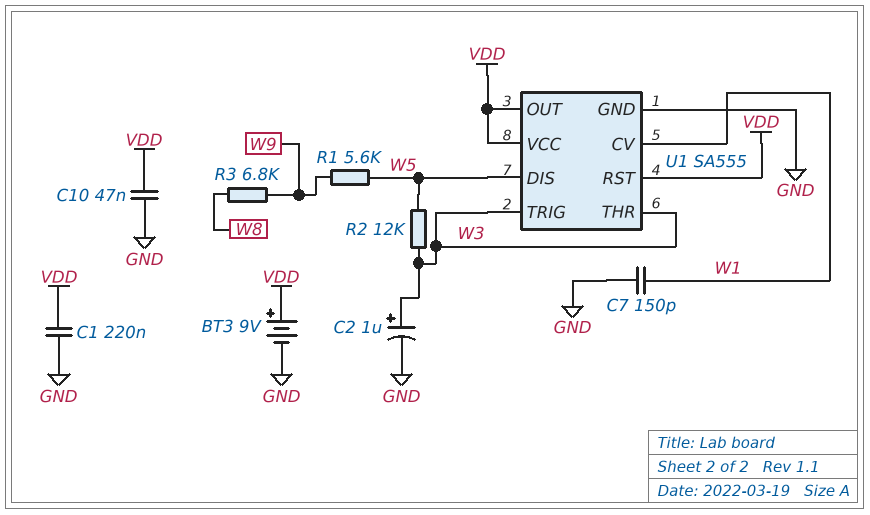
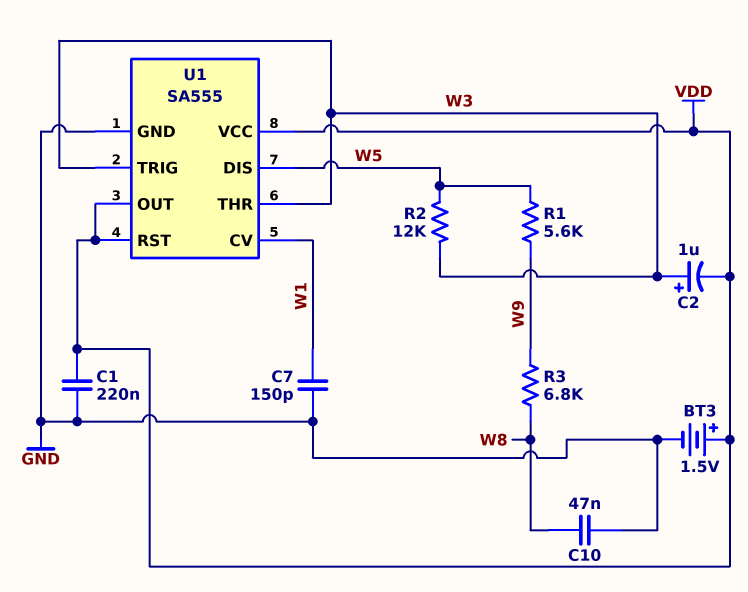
BT3: 9V (plus VDD, minus GND) -> 1.5V (plus VDD, minus GND)
C2: 1uF (plus W3, minus GND) -> 1uF (plus W3, minus VDD)
C10: 47nF (GND, VDD) -> 47nF (GND, W8)

